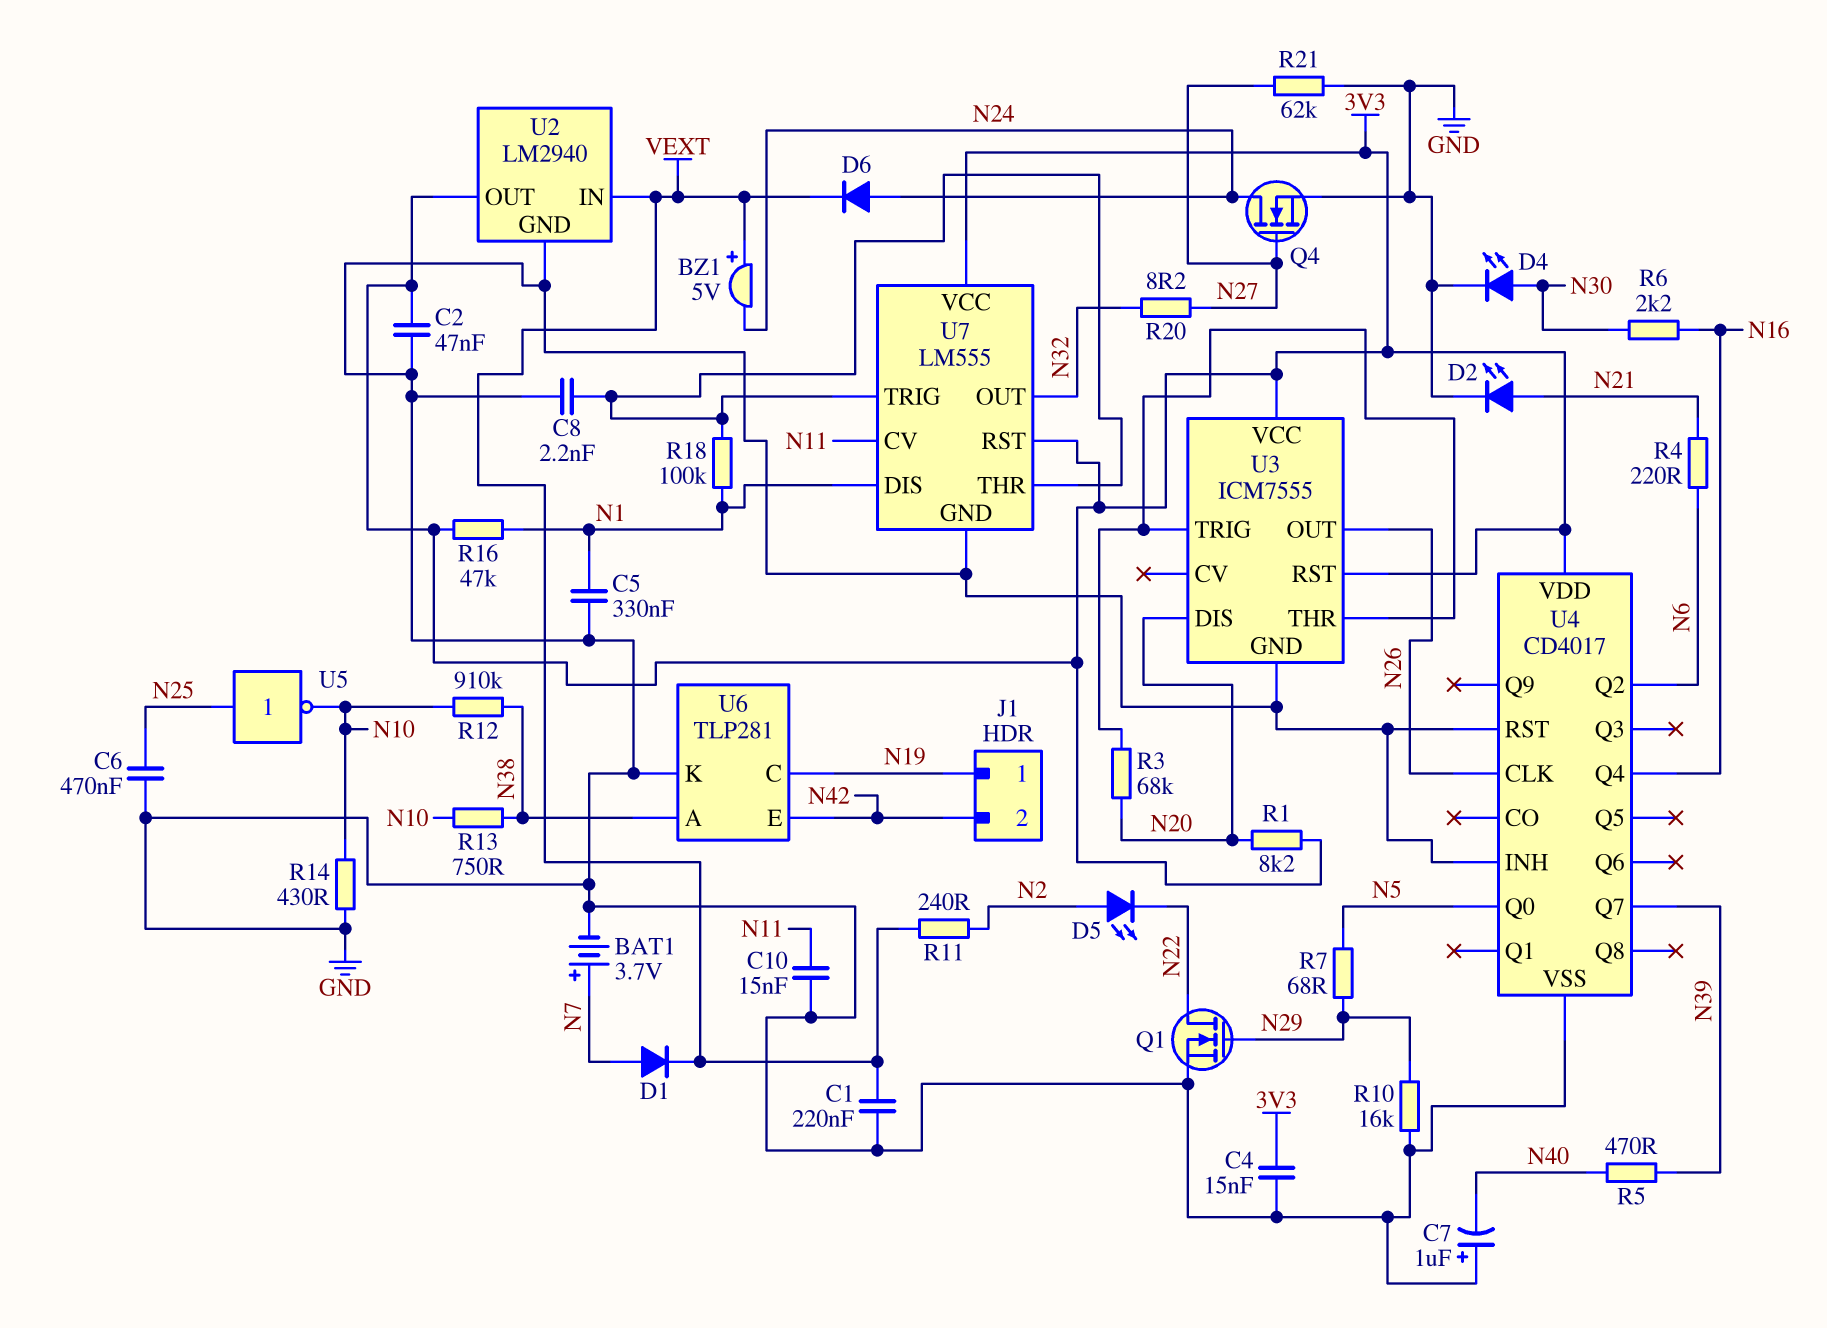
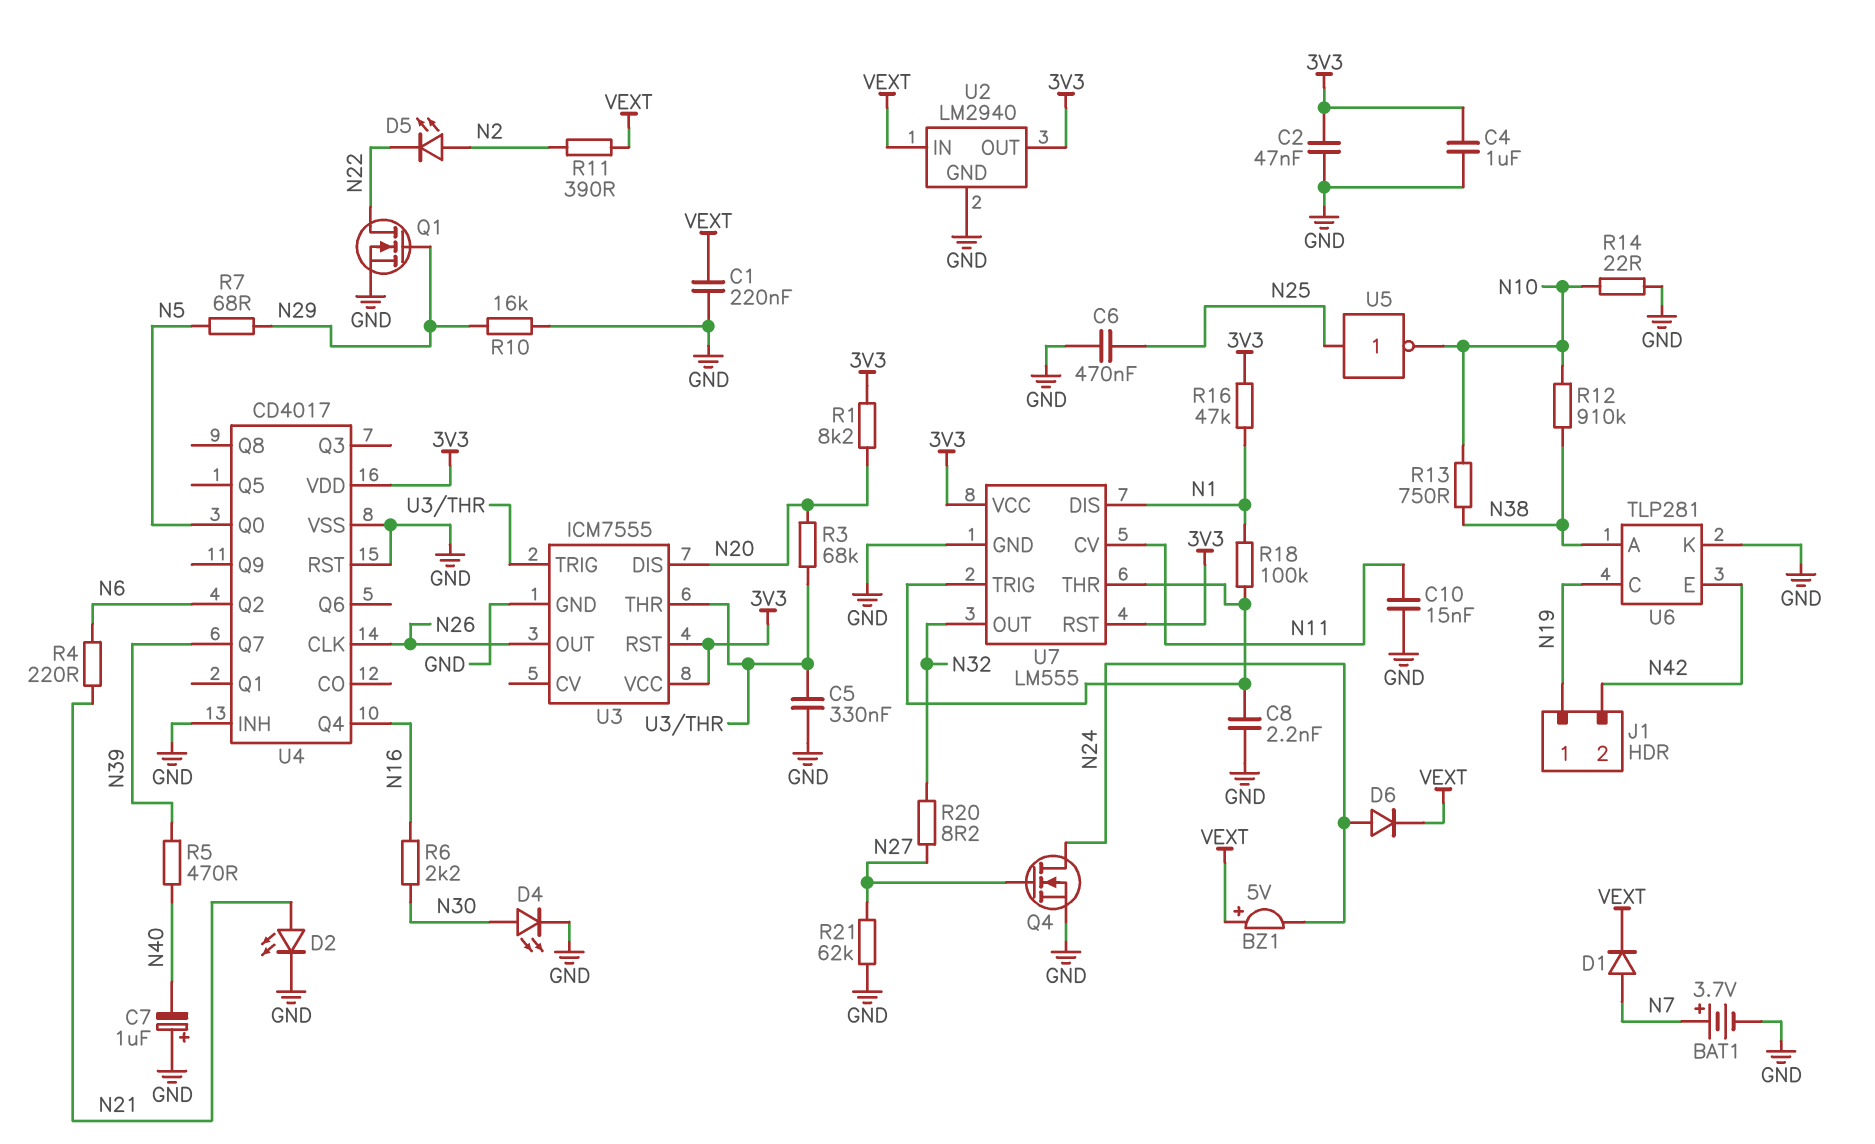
C4: 15nF (3V3, GND) -> 1uF (3V3, GND)
C5: 330nF (GND, N1) -> 330nF (GND, U3/THR)
R11: 240 (N2, VEXT) -> 390 (N2, VEXT)
R14: 430 (GND, N10) -> 22 (GND, N10)

